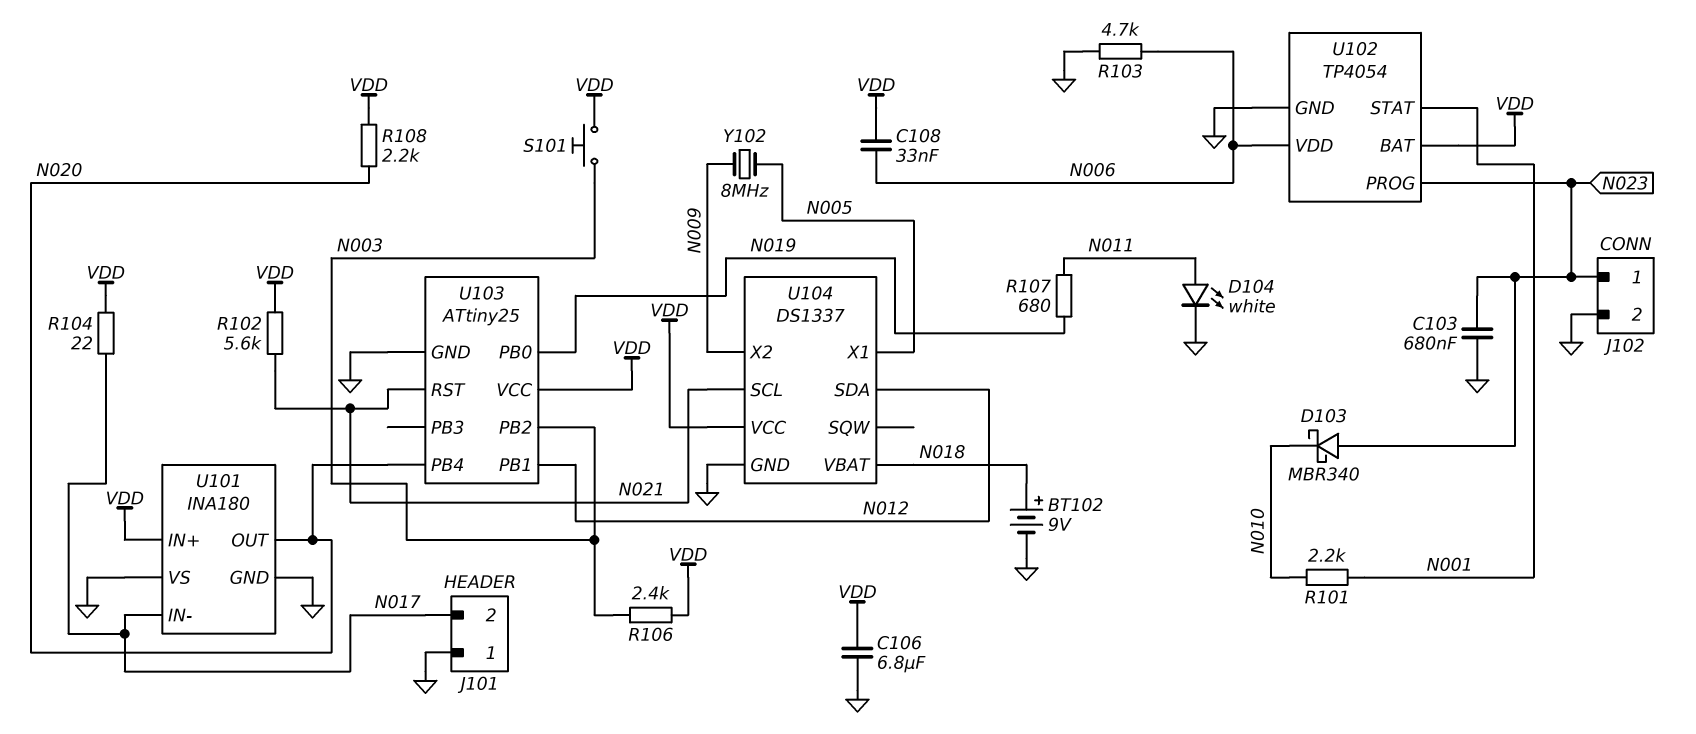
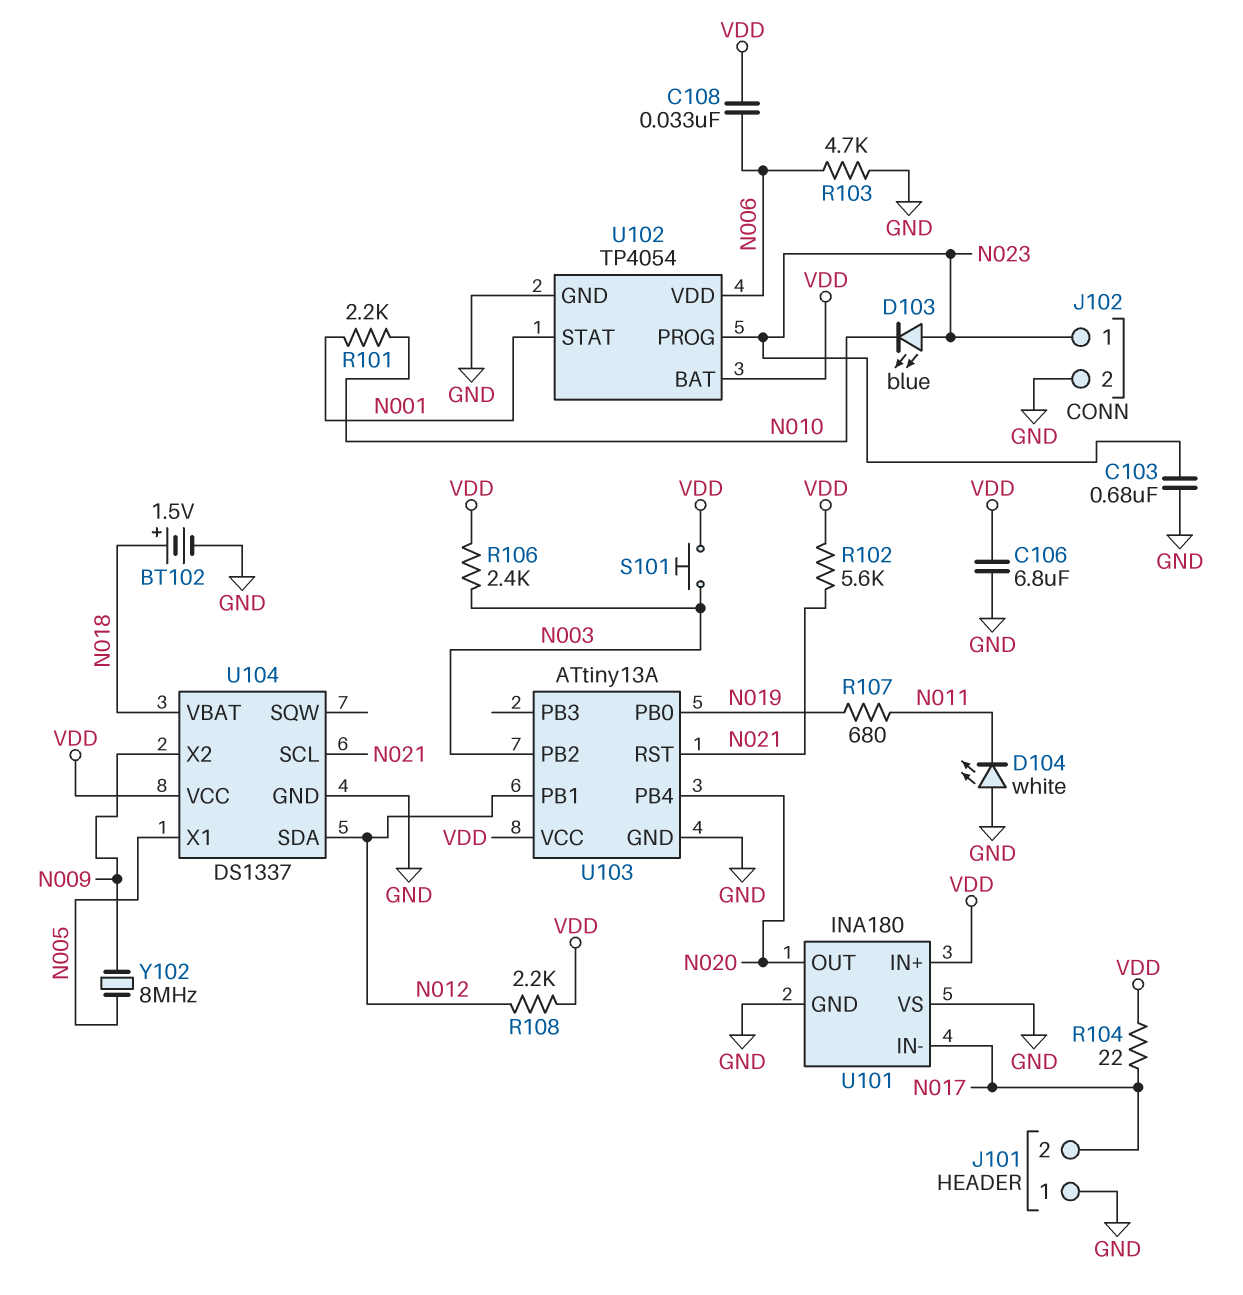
BT102: 9V (plus N018, minus GND) -> 1.5V (plus N018, minus GND)
D103: schottky MBR340 (A N023, K N010) -> LED blue (A N023, K N010)
D104: LED white (A N011, K GND) -> LED white (A GND, K N011)
R108: 2.2k (N020, VDD) -> 2.2k (N012, VDD)
U103: ATtiny25 -> ATtiny13A

